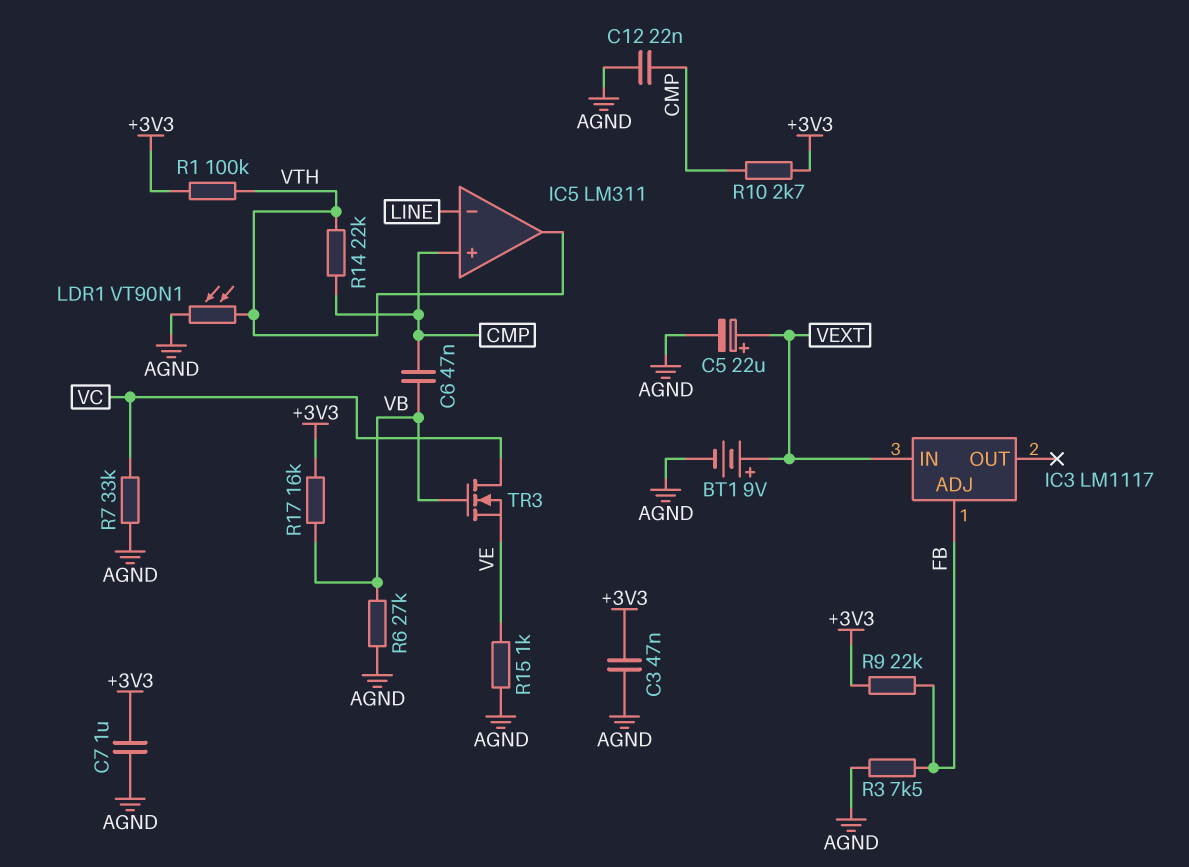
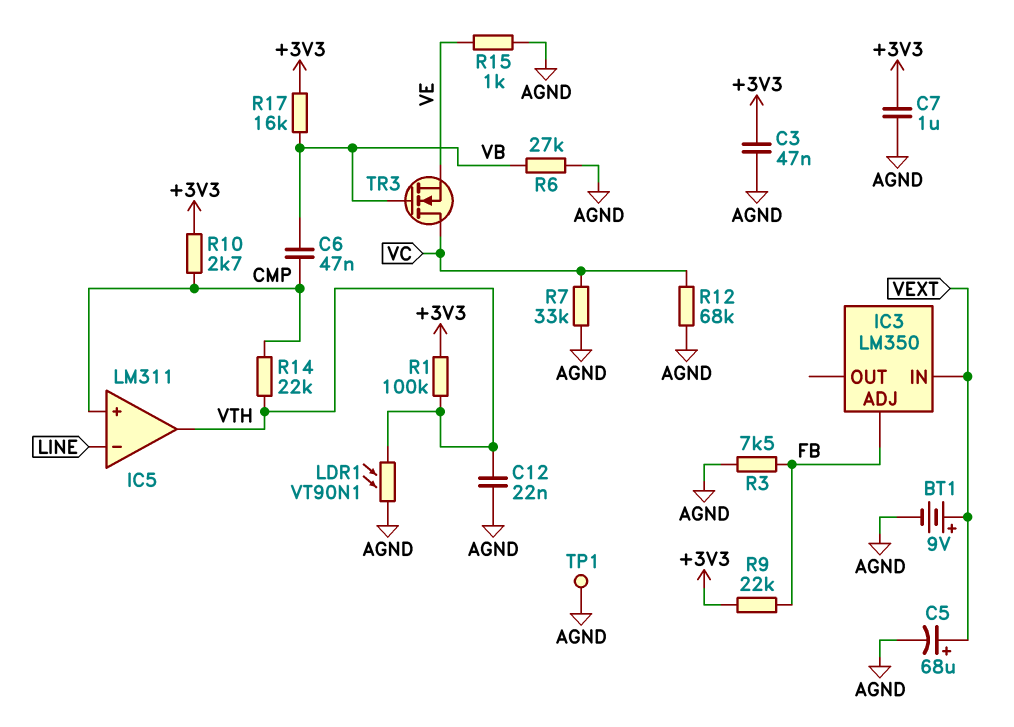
C5: 22uF (plus VEXT, minus AGND) -> 68uF (plus VEXT, minus AGND)
C12: 22nF (AGND, CMP) -> 22nF (AGND, VTH)
IC3: LM1117 -> LM350
R12: none -> 68k (AGND, VC)
TP1: none -> test point (AGND)

